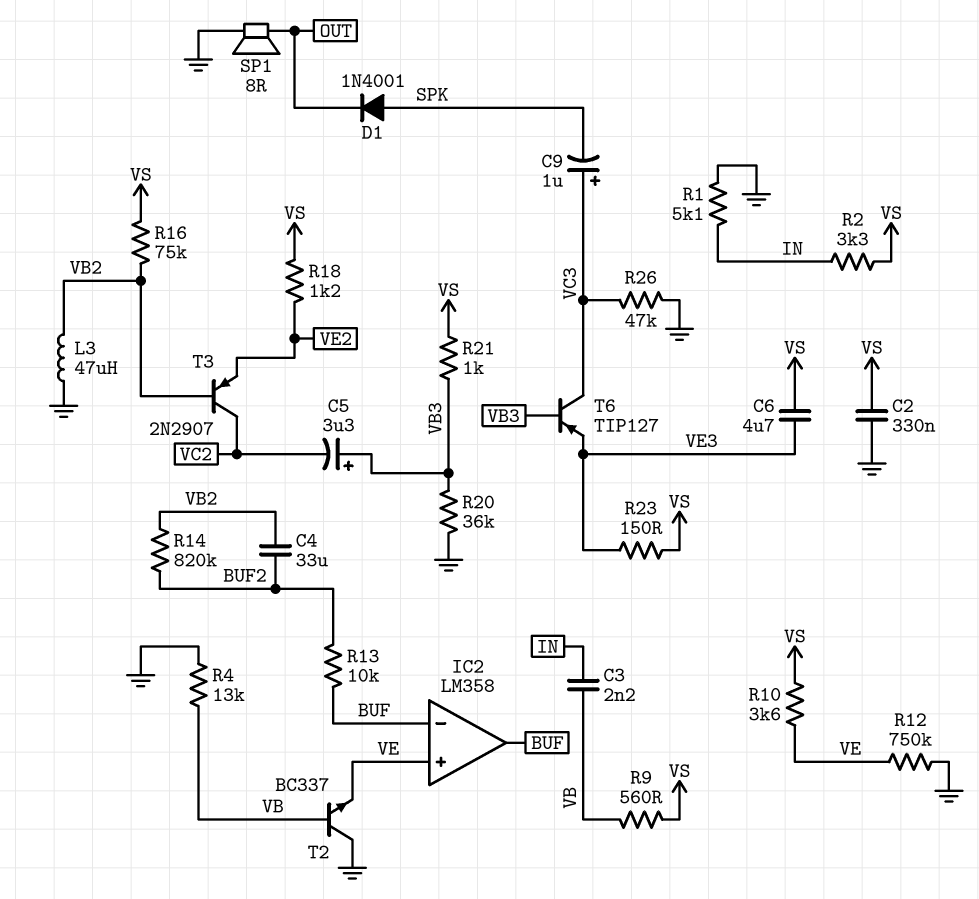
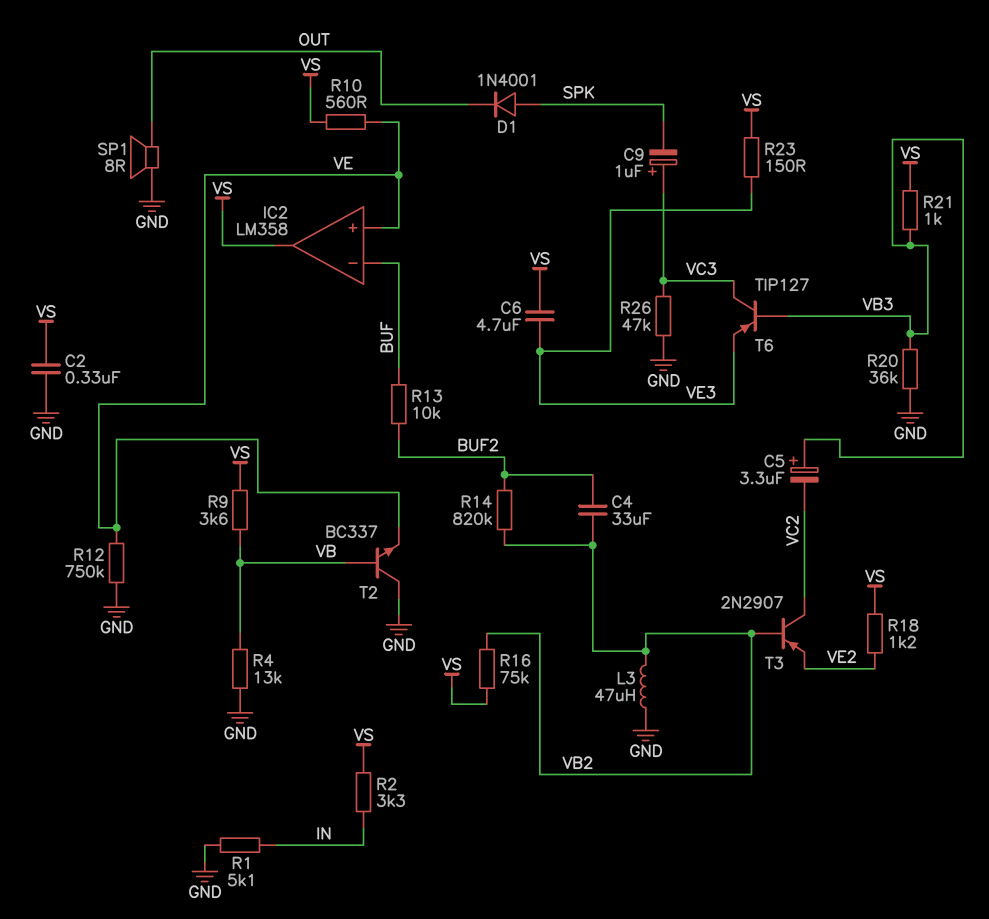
C3: 2.2nF (IN, VB) -> none
IC2 pin out: BUF -> VS
R9: 560 (VB, VS) -> 3.6k (VB, VS)
R10: 3.6k (VE, VS) -> 560 (VE, VS)

